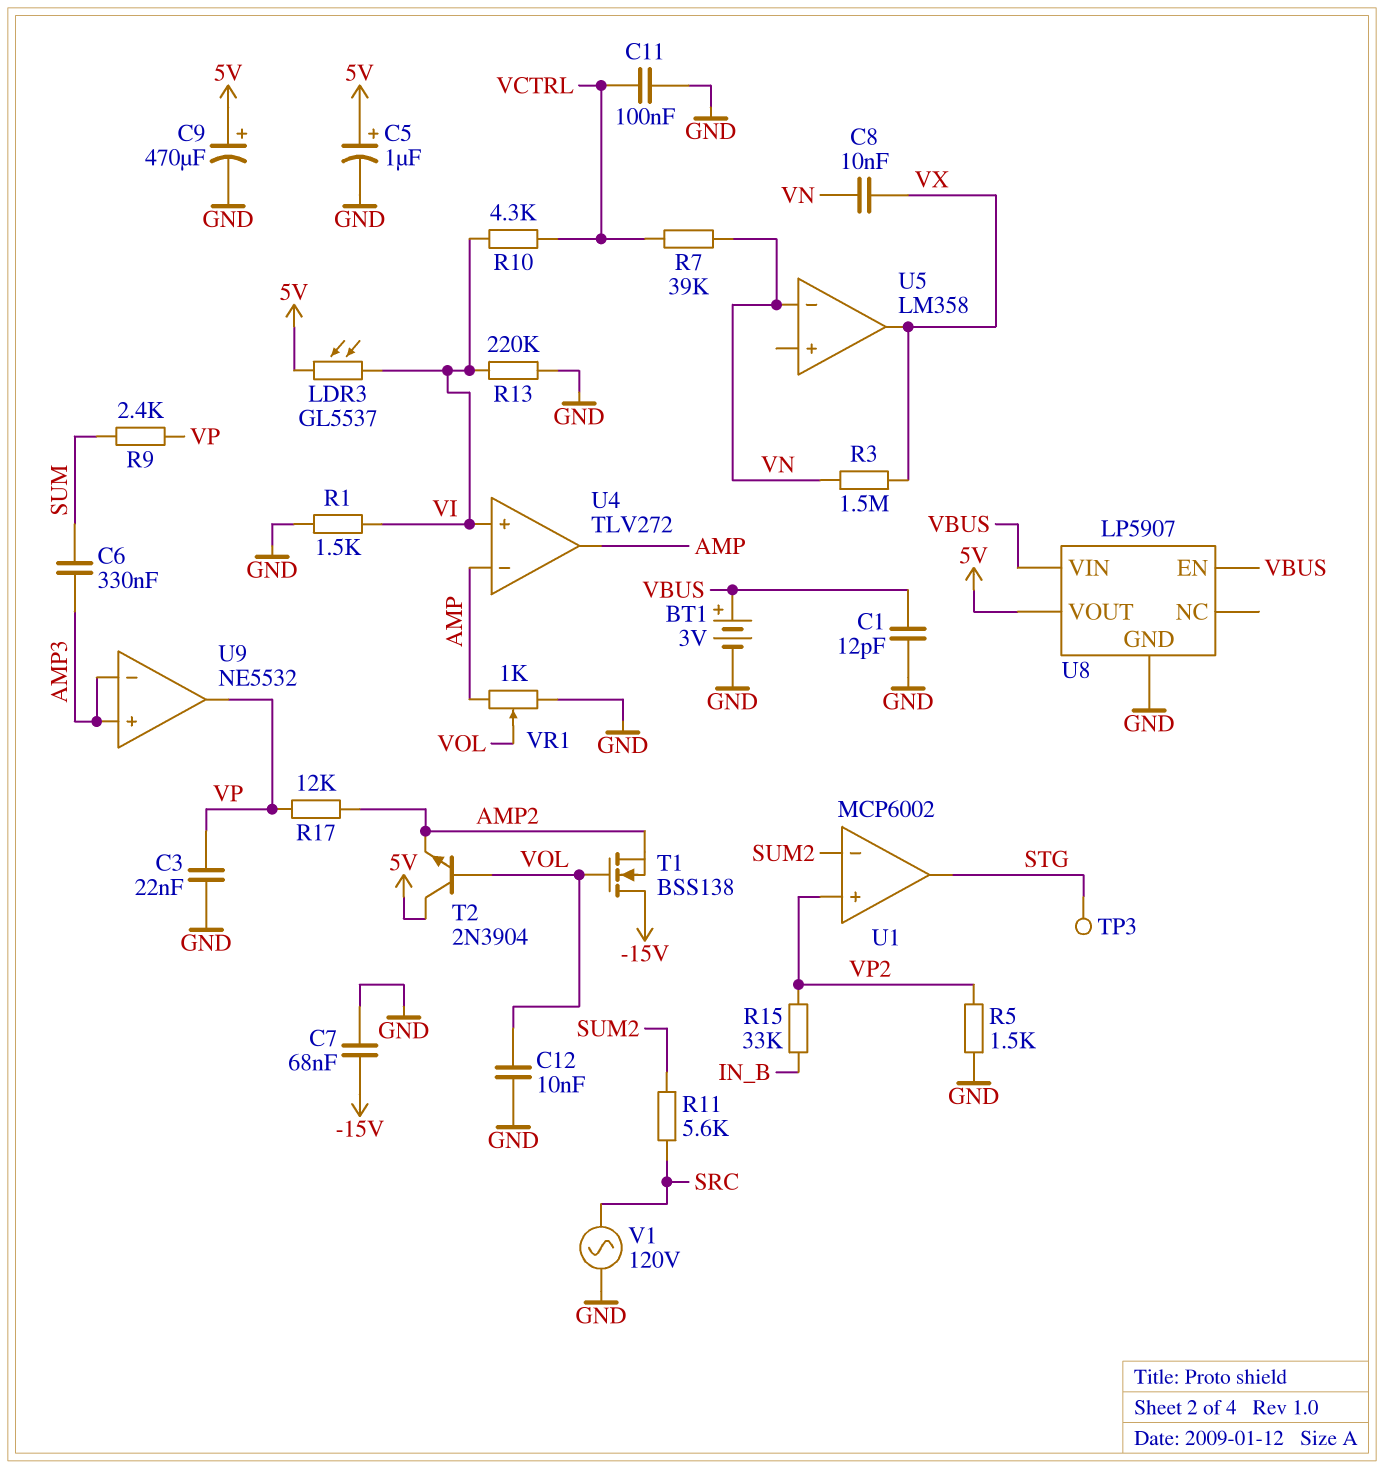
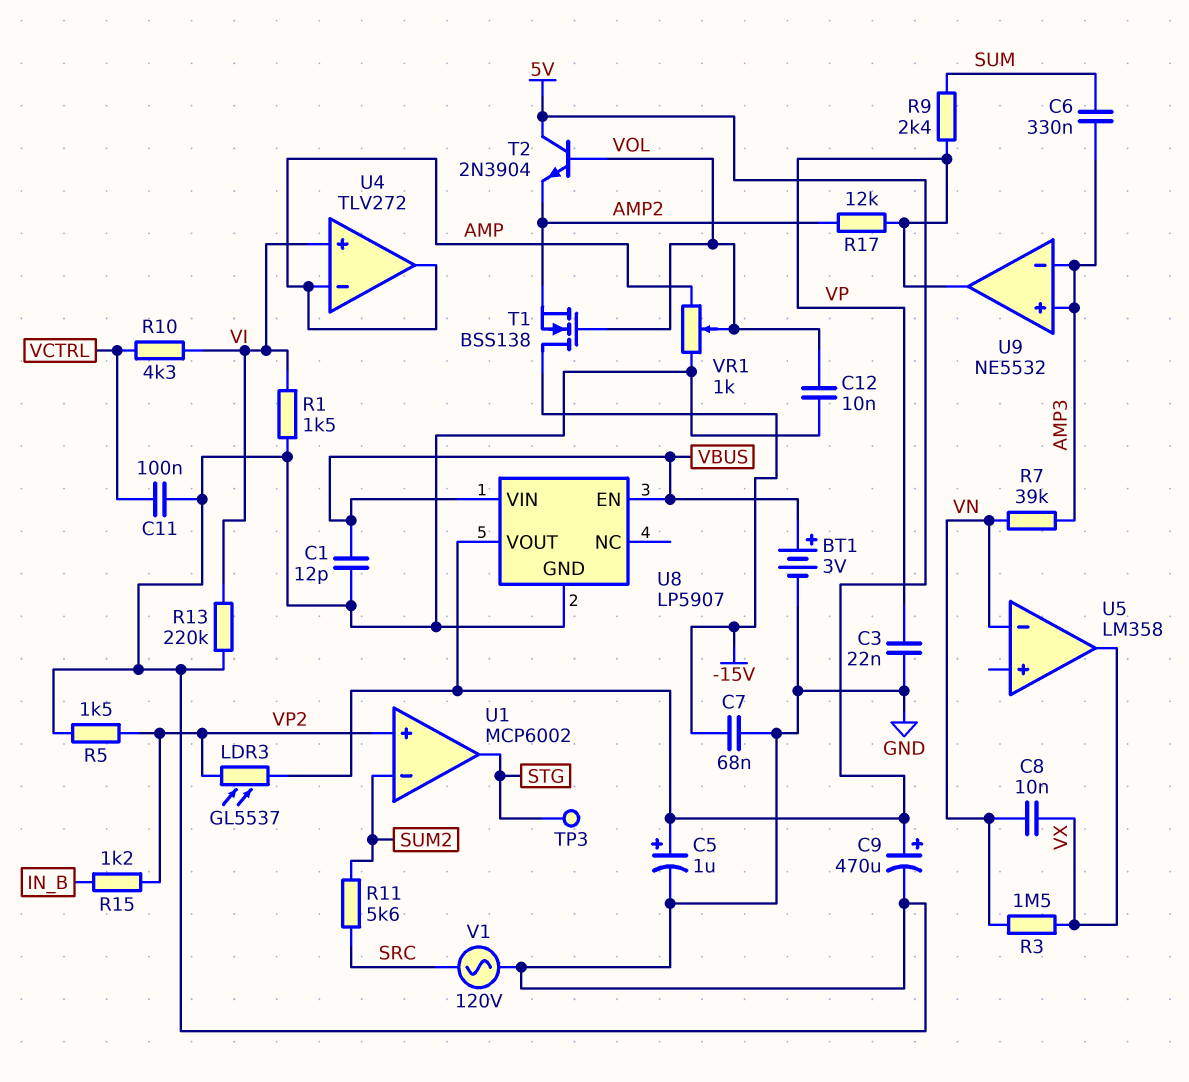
LDR3: GL5537 (5V, VI) -> GL5537 (5V, VP2)
R7: 39k (VCTRL, VN) -> 39k (AMP3, VN)
R15: 33k (IN_B, VP2) -> 1.2k (IN_B, VP2)

